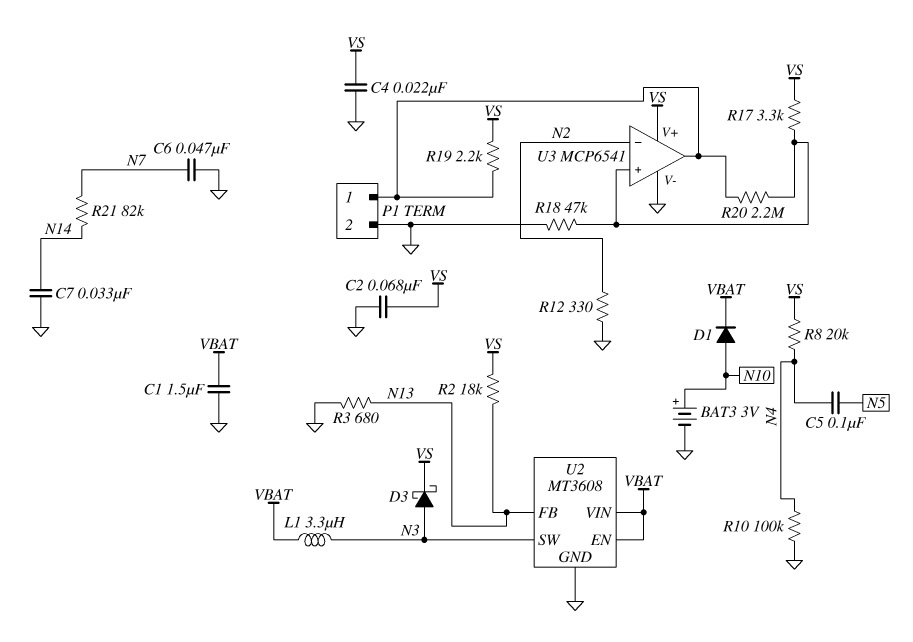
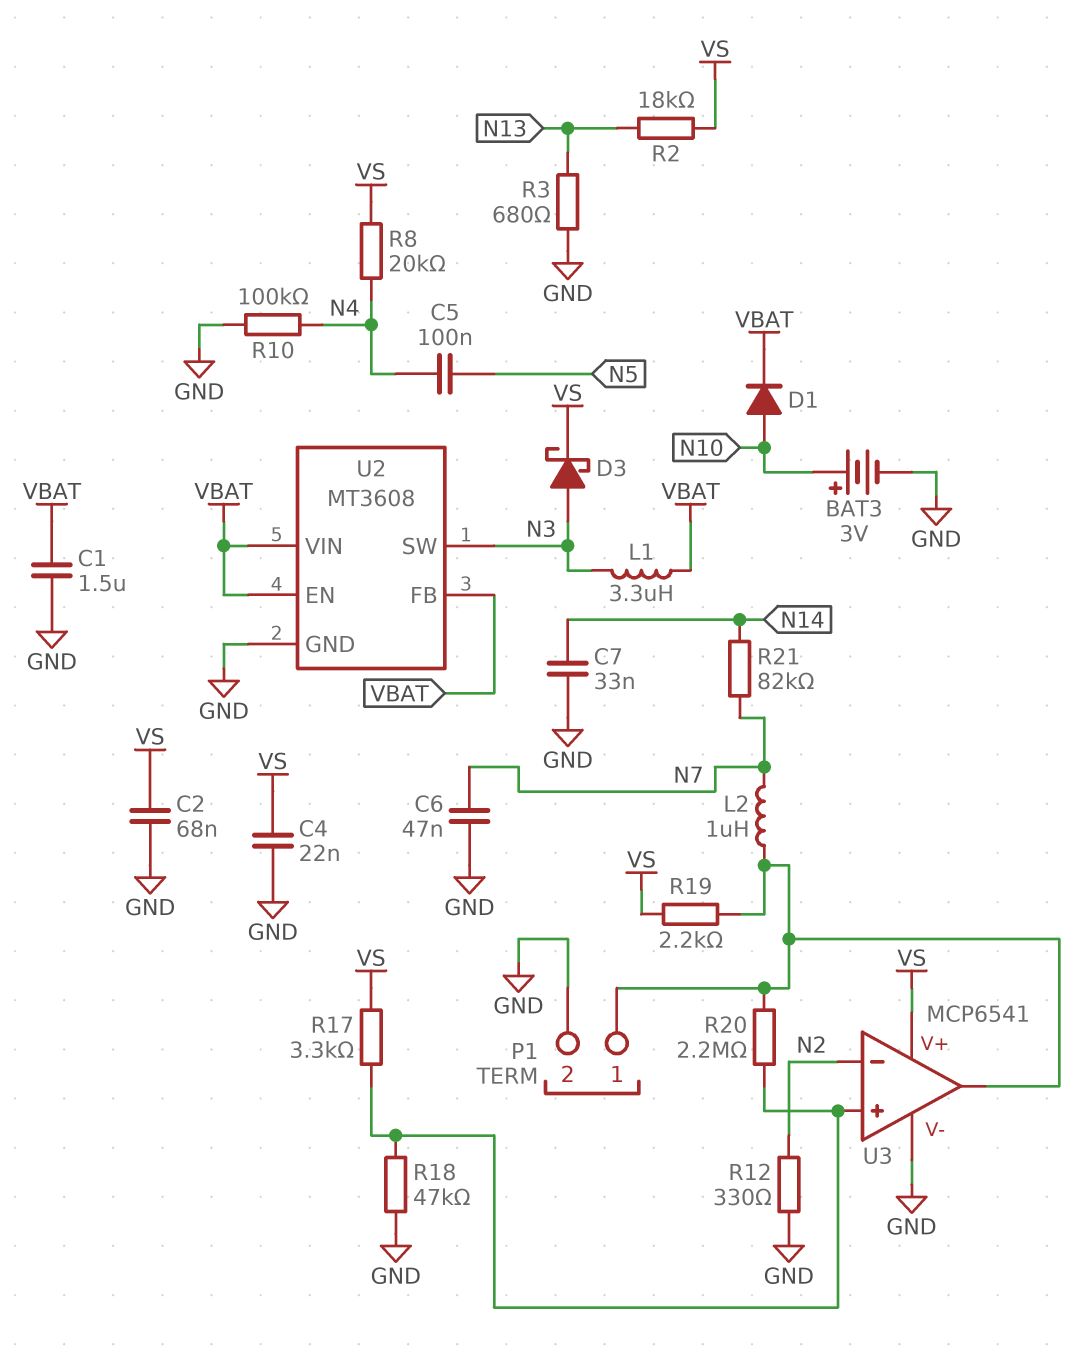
L2: none -> 1uH (N7, P1/1)
U2 pin FB: N13 -> VBAT

